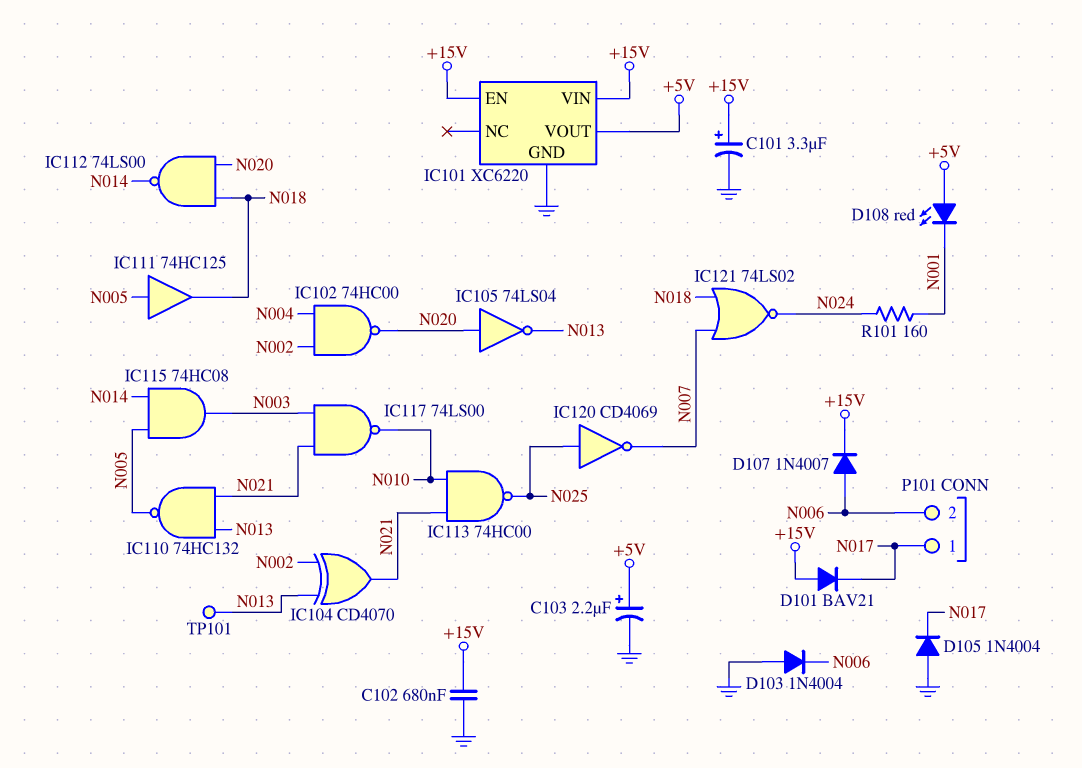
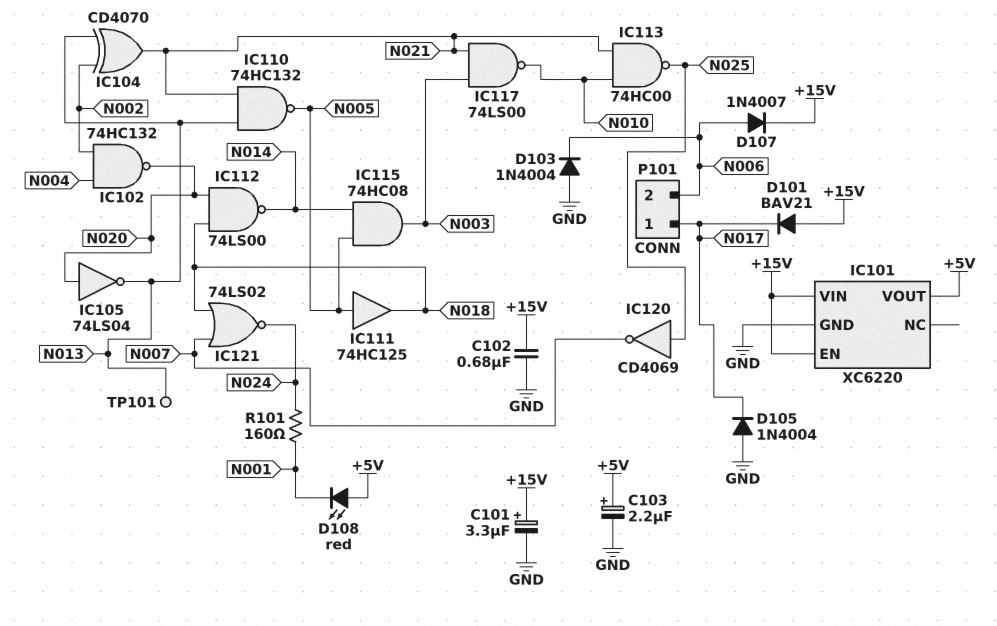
IC102: NAND 74HC00 (in N002, in N004, out N020) -> NAND 74HC132 (in N002, in N004, out N020)

